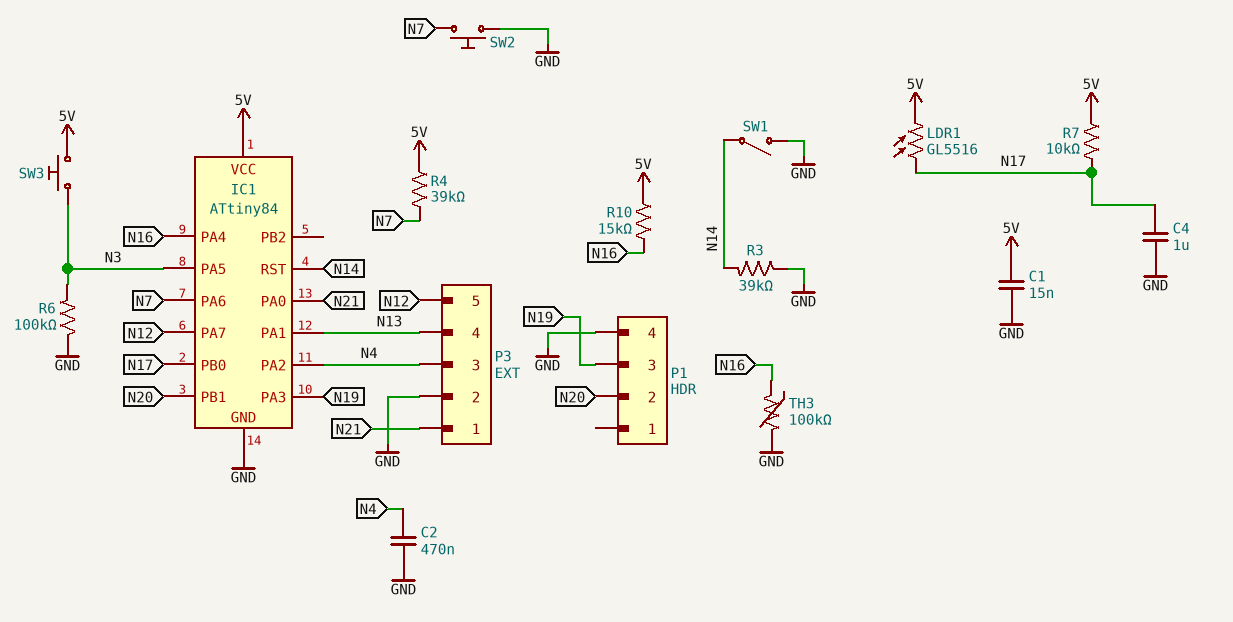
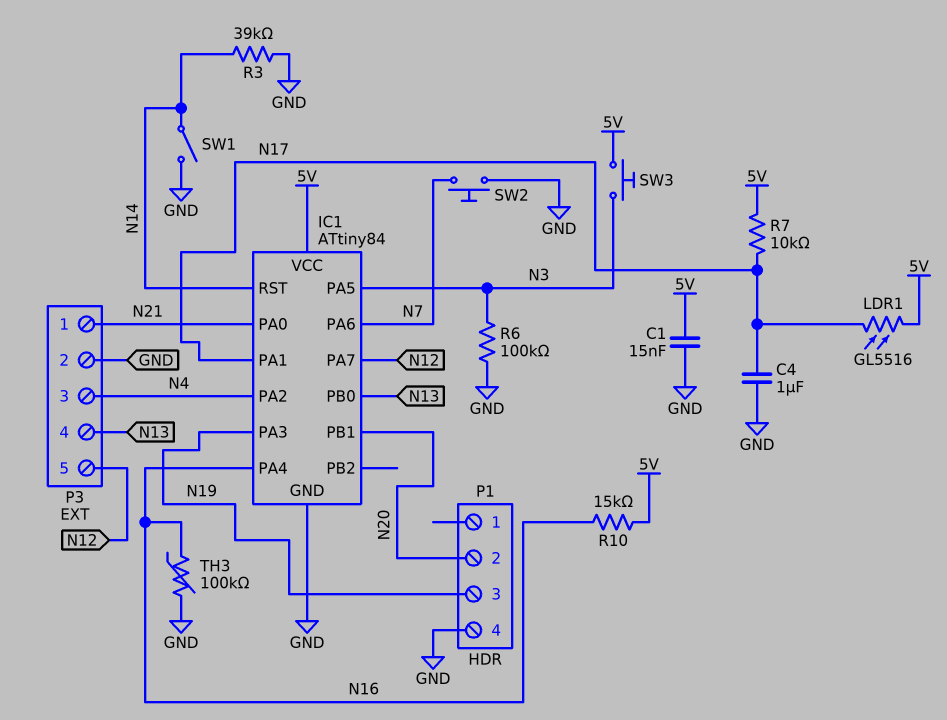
C2: 470nF (GND, N4) -> none
IC1 pin PA1: N13 -> N17
IC1 pin PB0: N17 -> N13
R4: 39k (5V, N7) -> none

